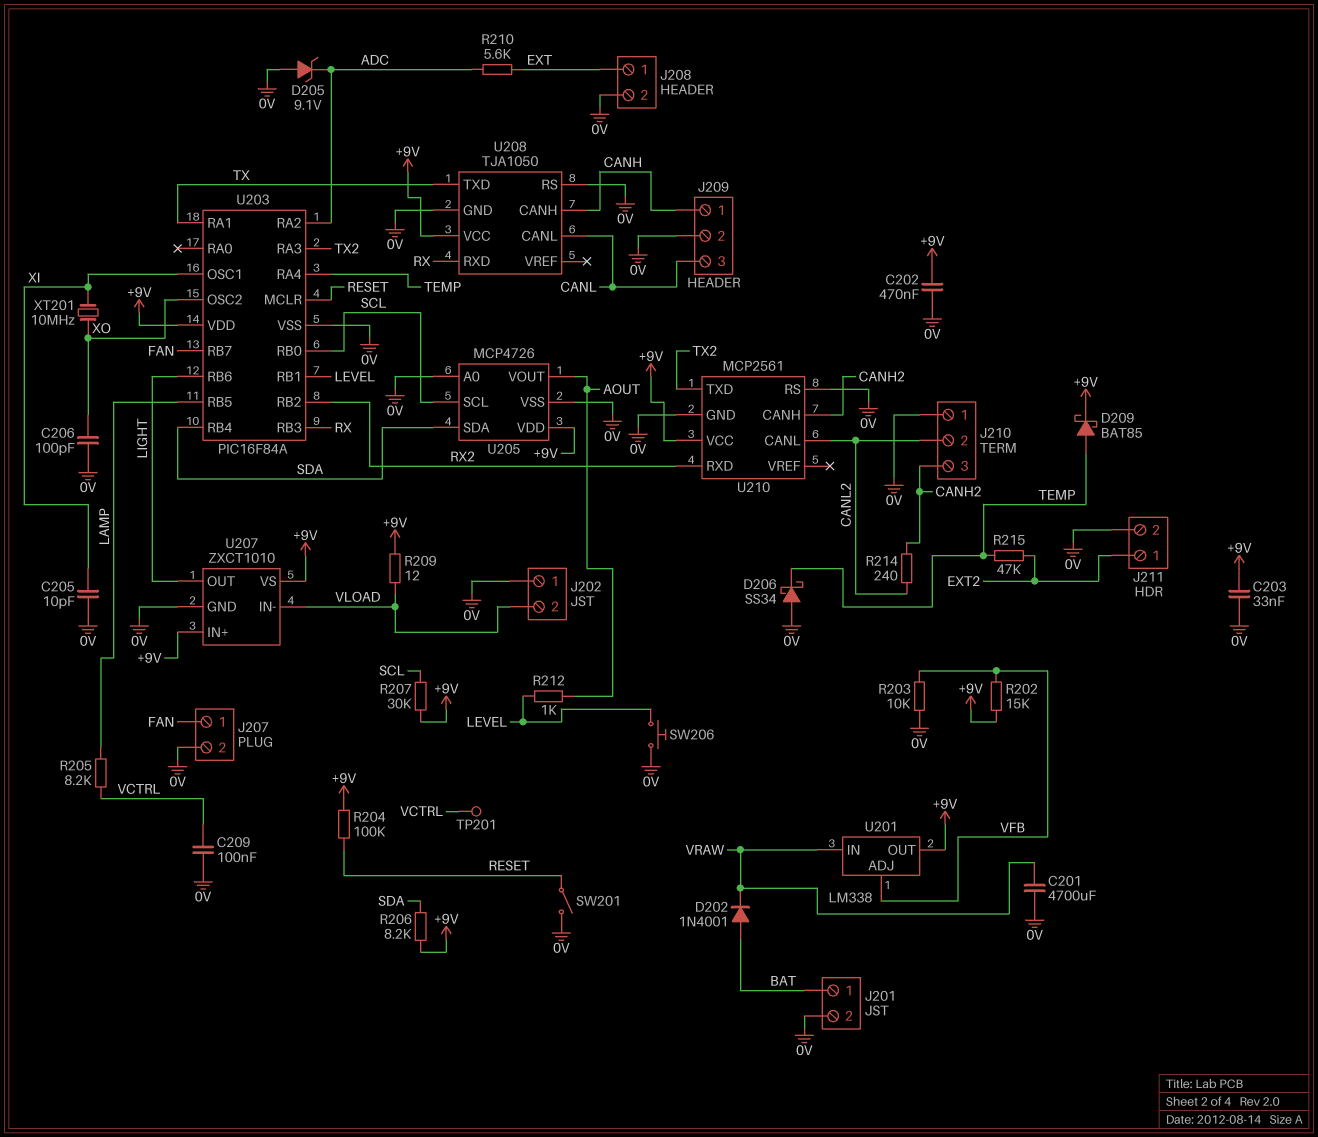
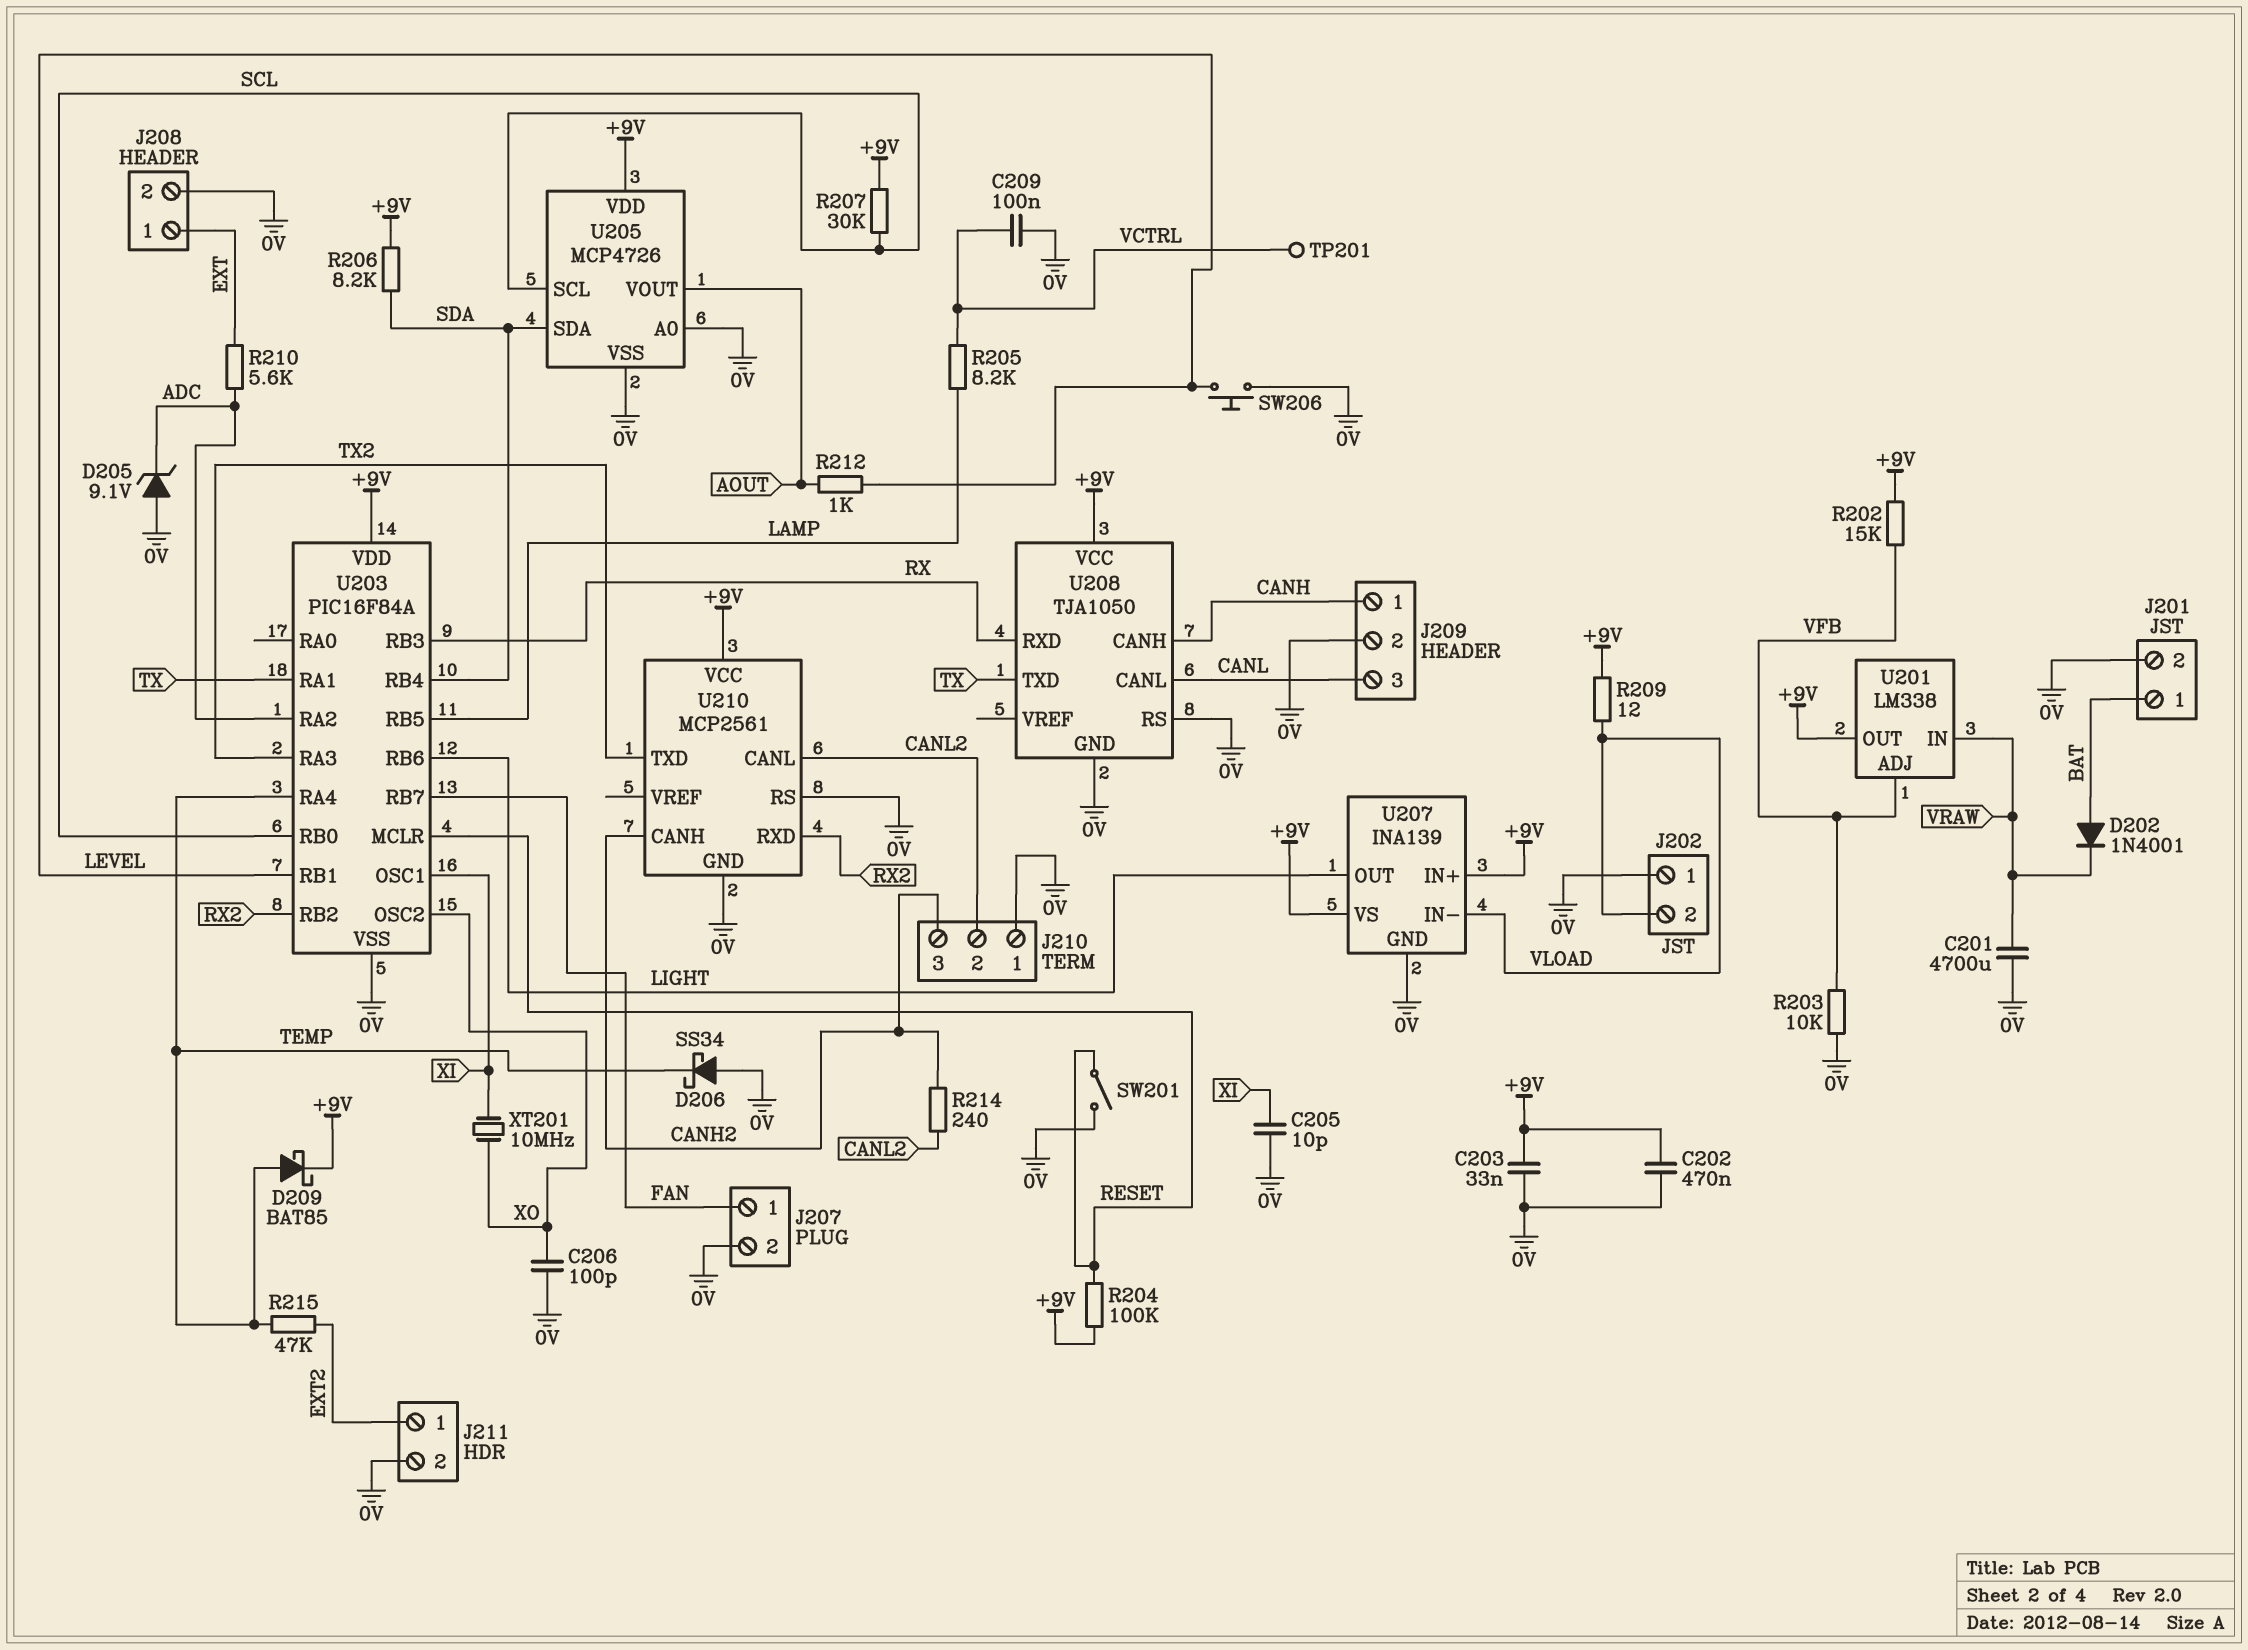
U207: ZXCT1010 -> INA139

